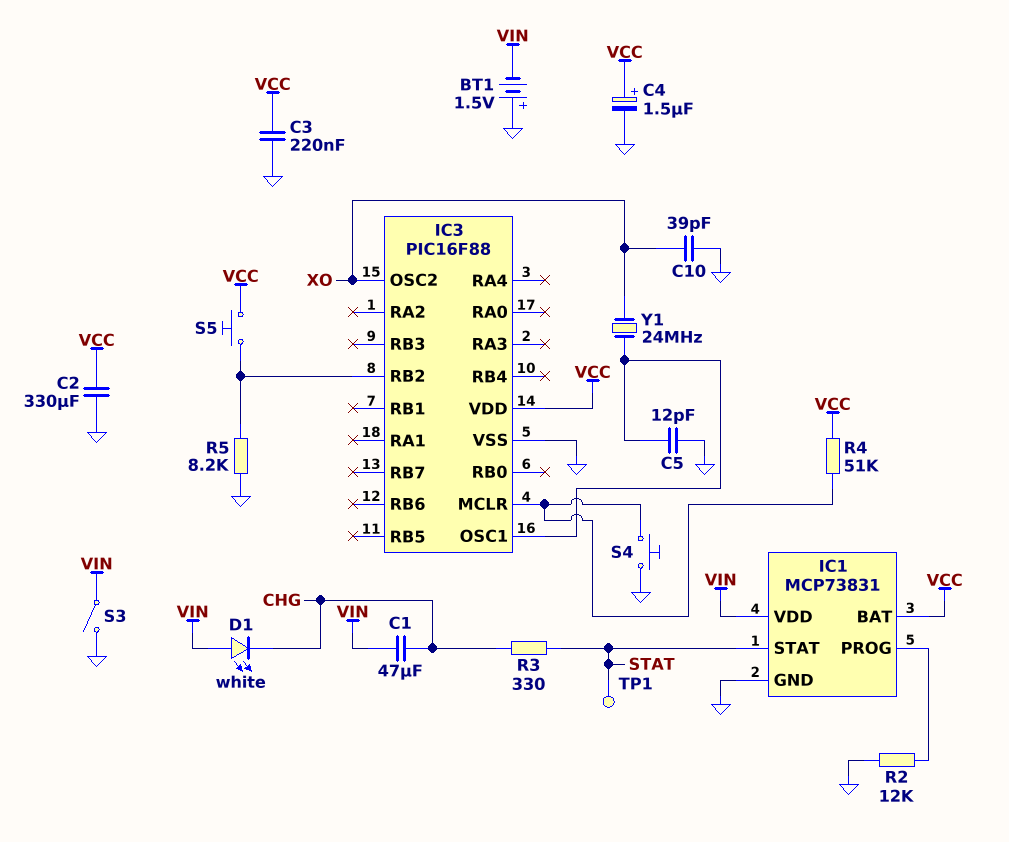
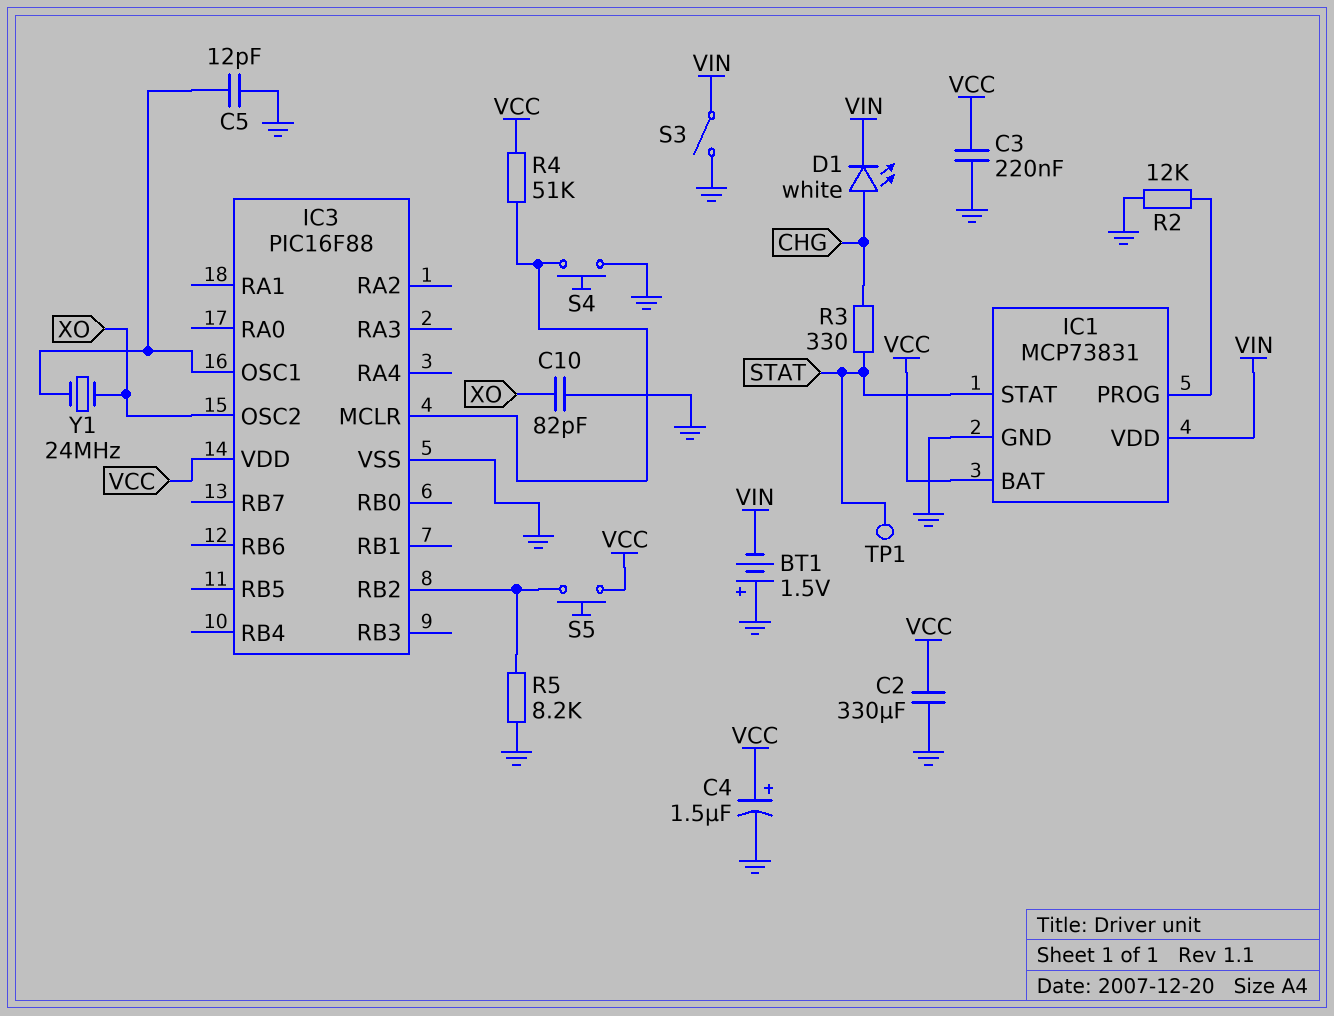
C1: 47uF (CHG, VIN) -> none
C10: 39pF (GND, XO) -> 82pF (GND, XO)
D1: LED white (A VIN, K CHG) -> LED white (A CHG, K VIN)

